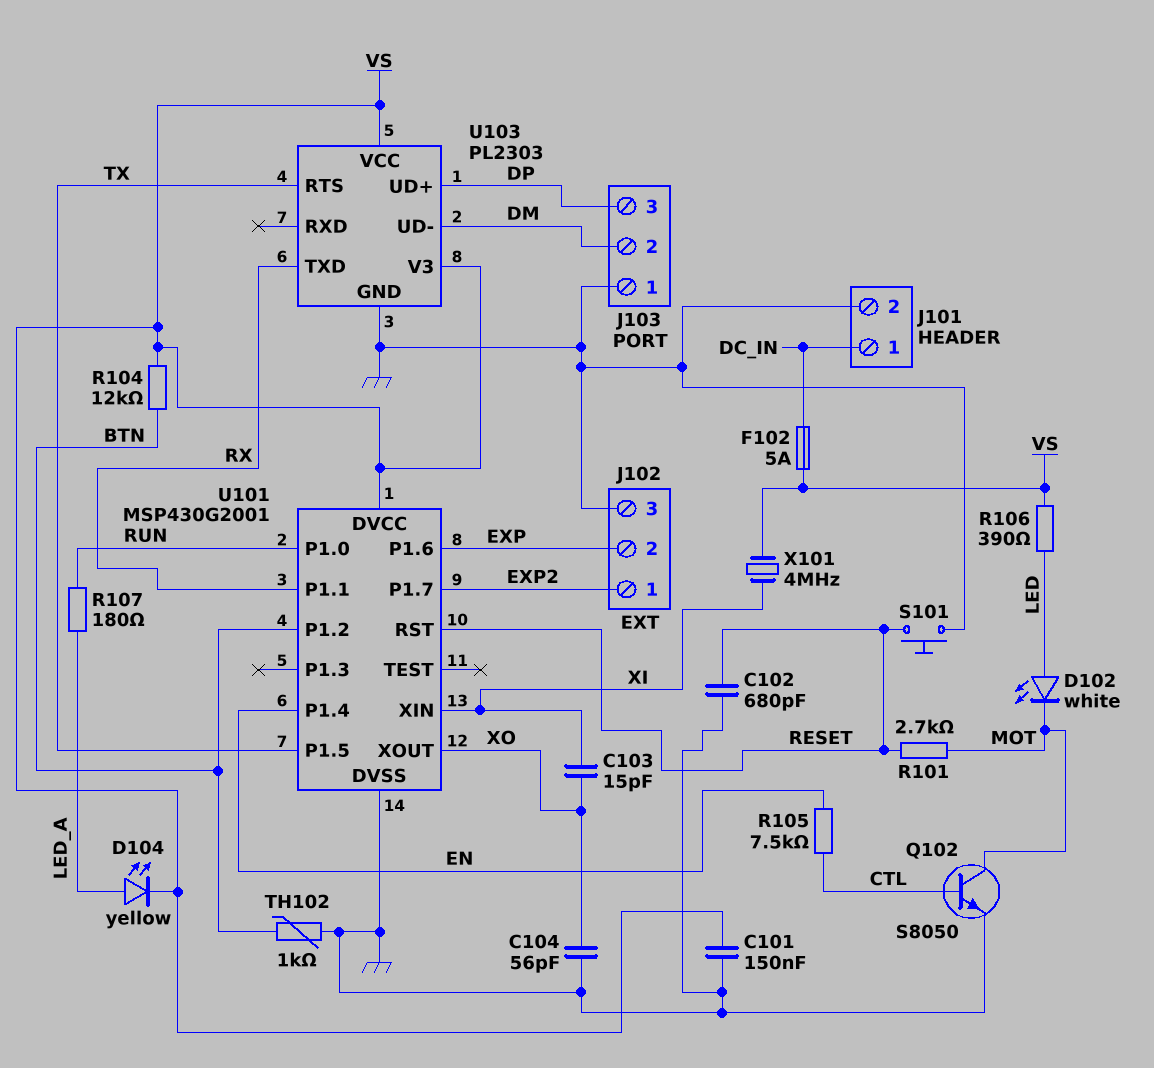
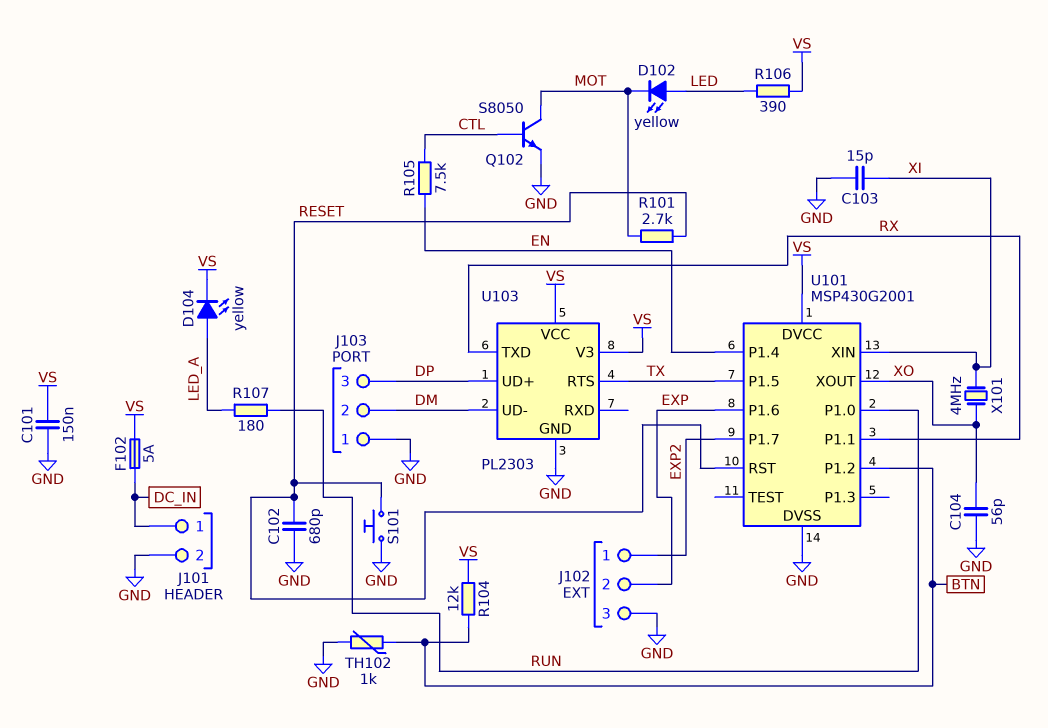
C103: 15pF (XI, XO) -> 15pF (GND, XI)
D102: LED white (A LED, K MOT) -> LED yellow (A LED, K MOT)
X101: 4MHz (VS, XI) -> 4MHz (XI, XO)

